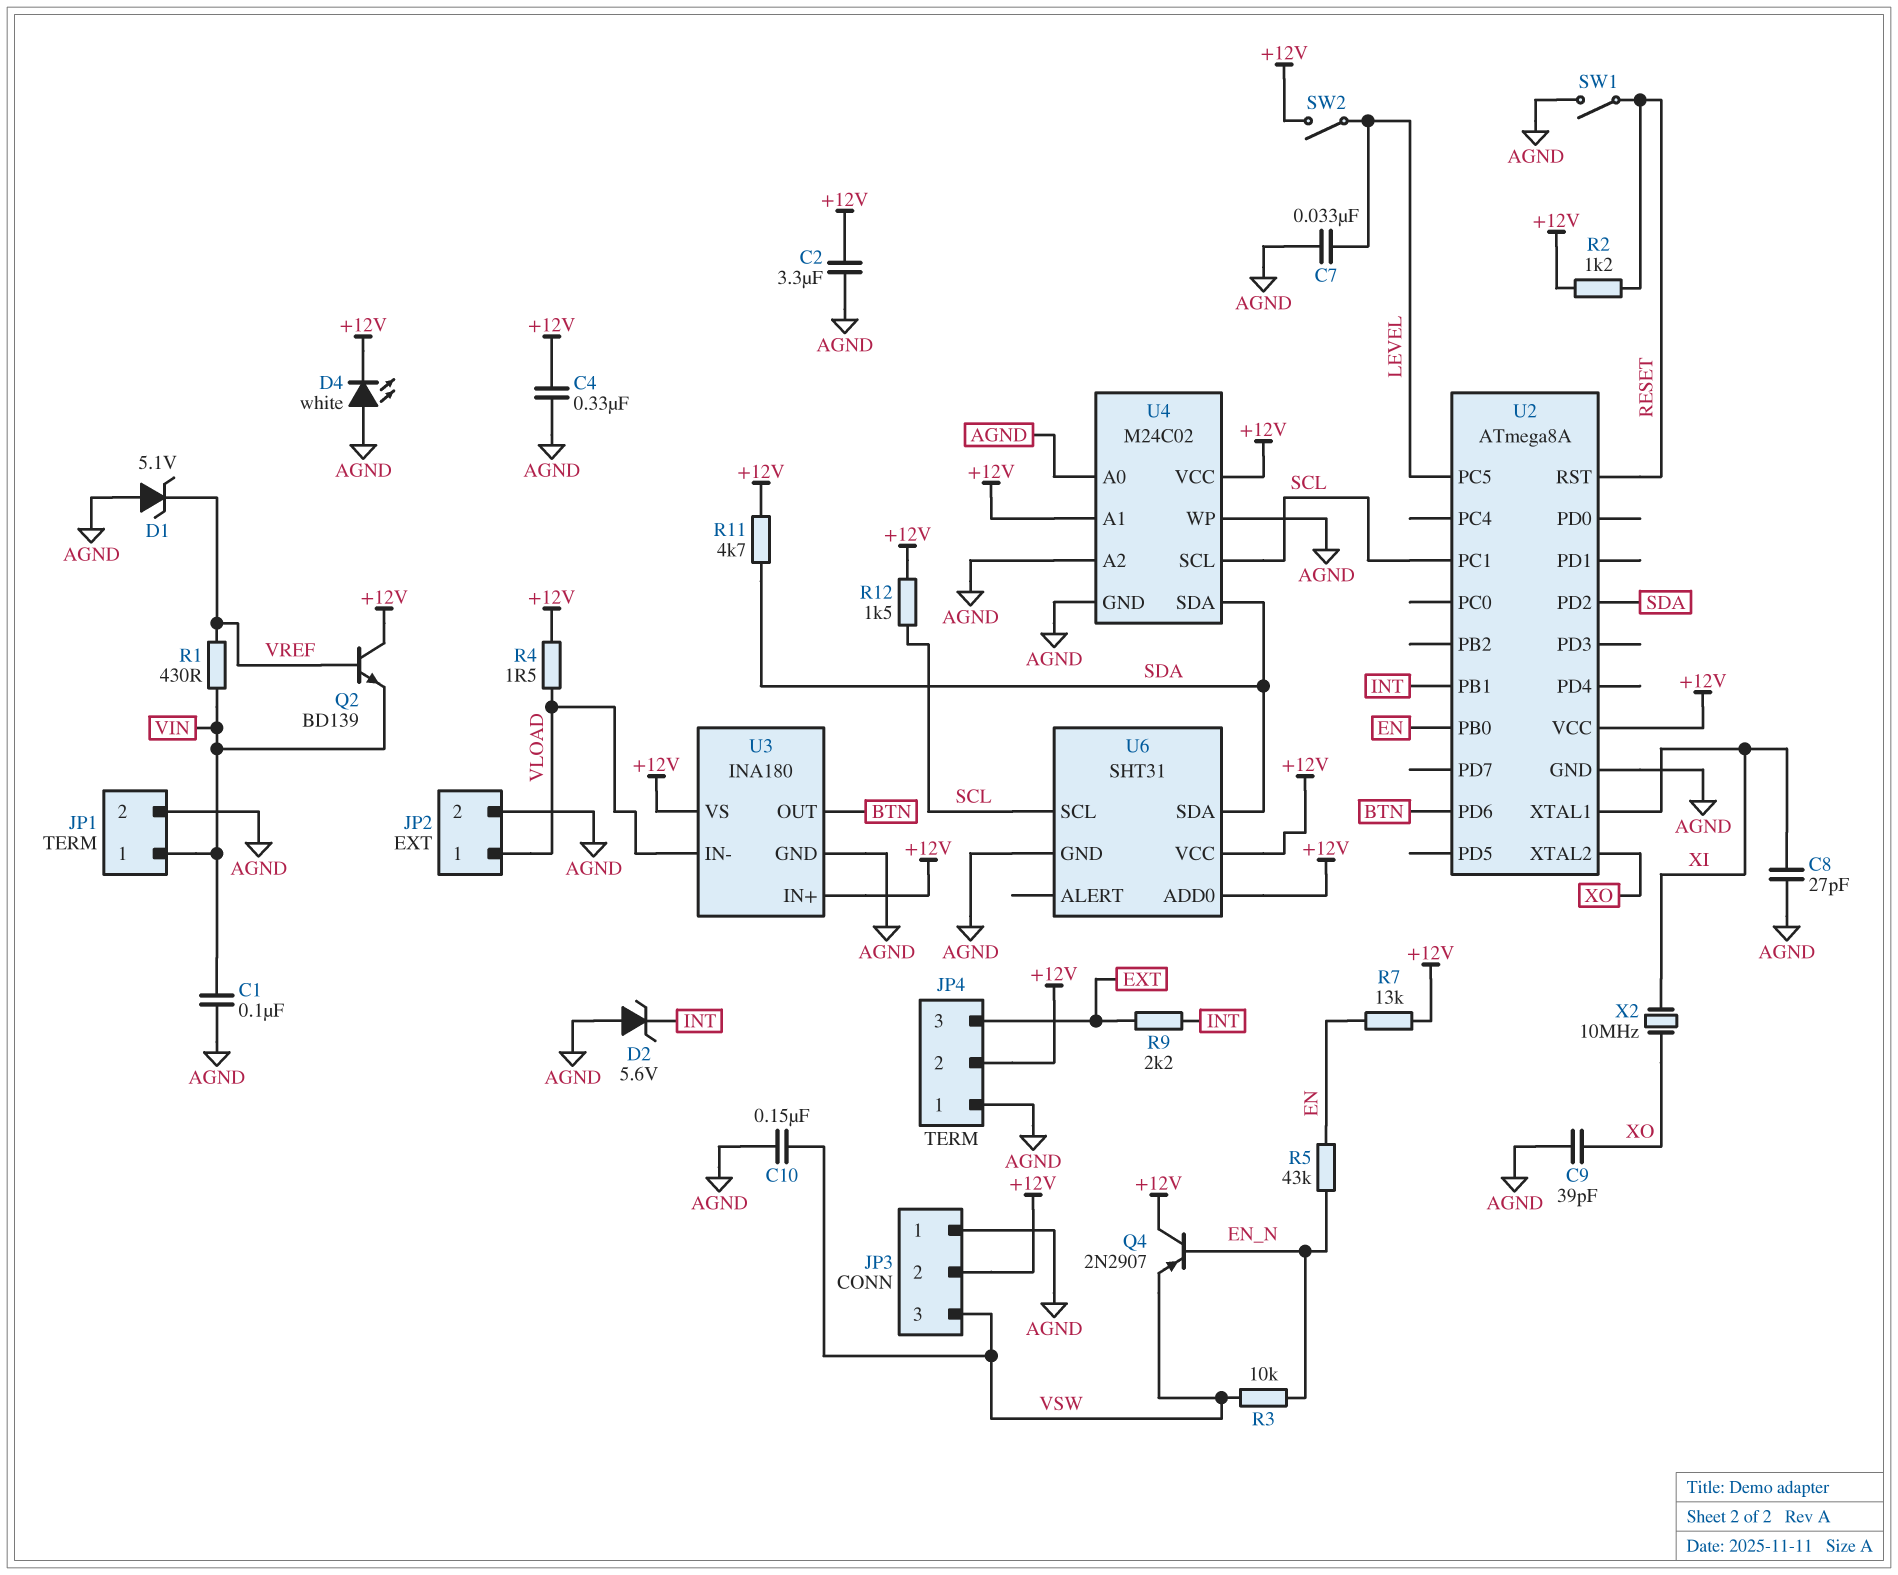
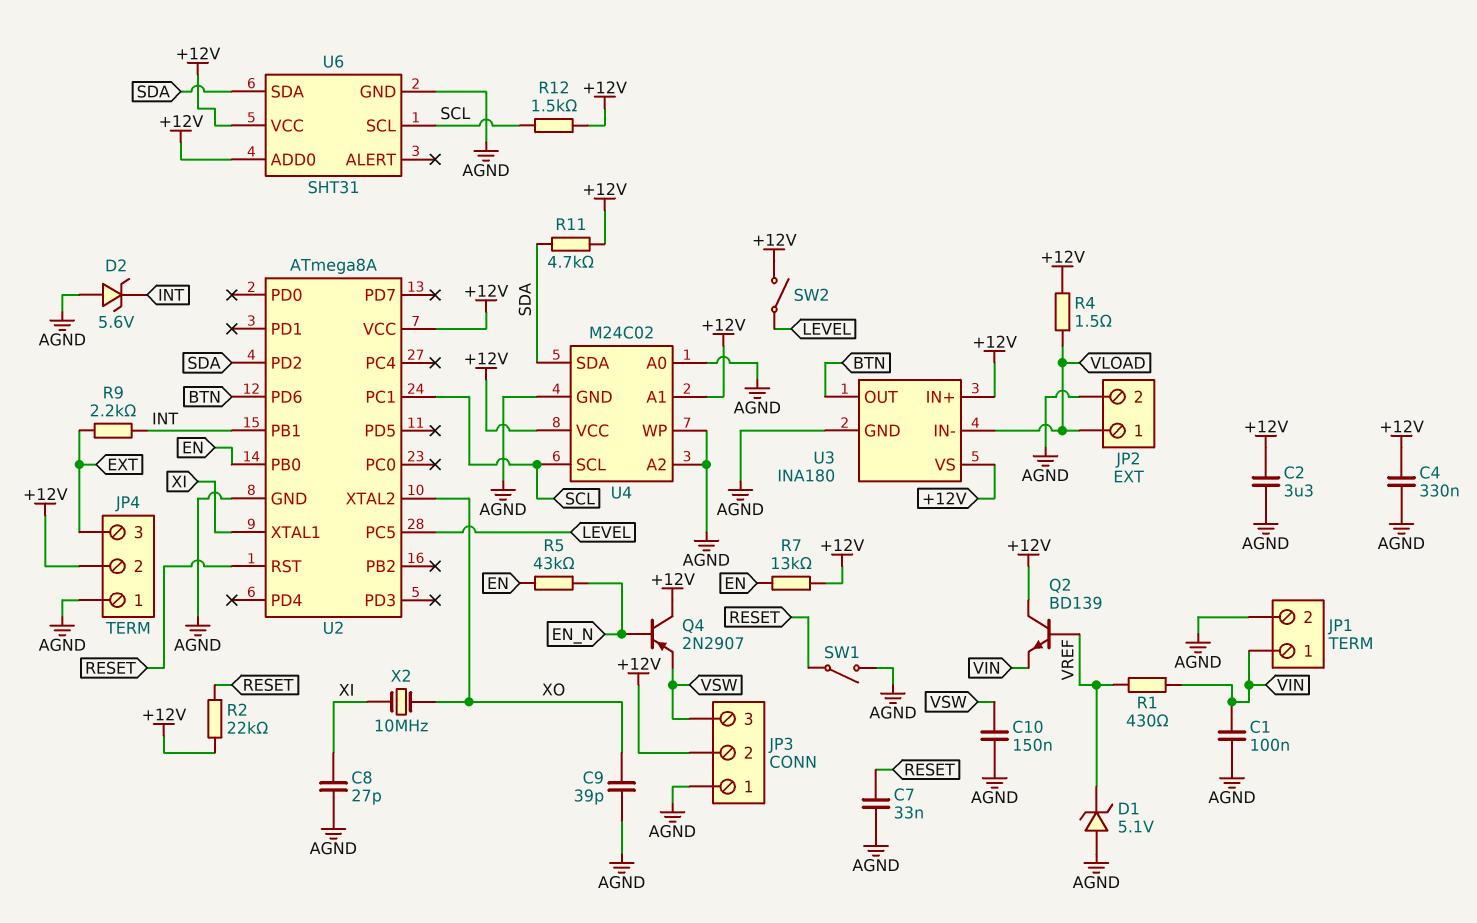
C7: 33nF (AGND, LEVEL) -> 33nF (AGND, RESET)
D4: LED white (A AGND, K +12V) -> none
R2: 1.2k (+12V, RESET) -> 22k (+12V, RESET)
R3: 10k (EN_N, VSW) -> none

